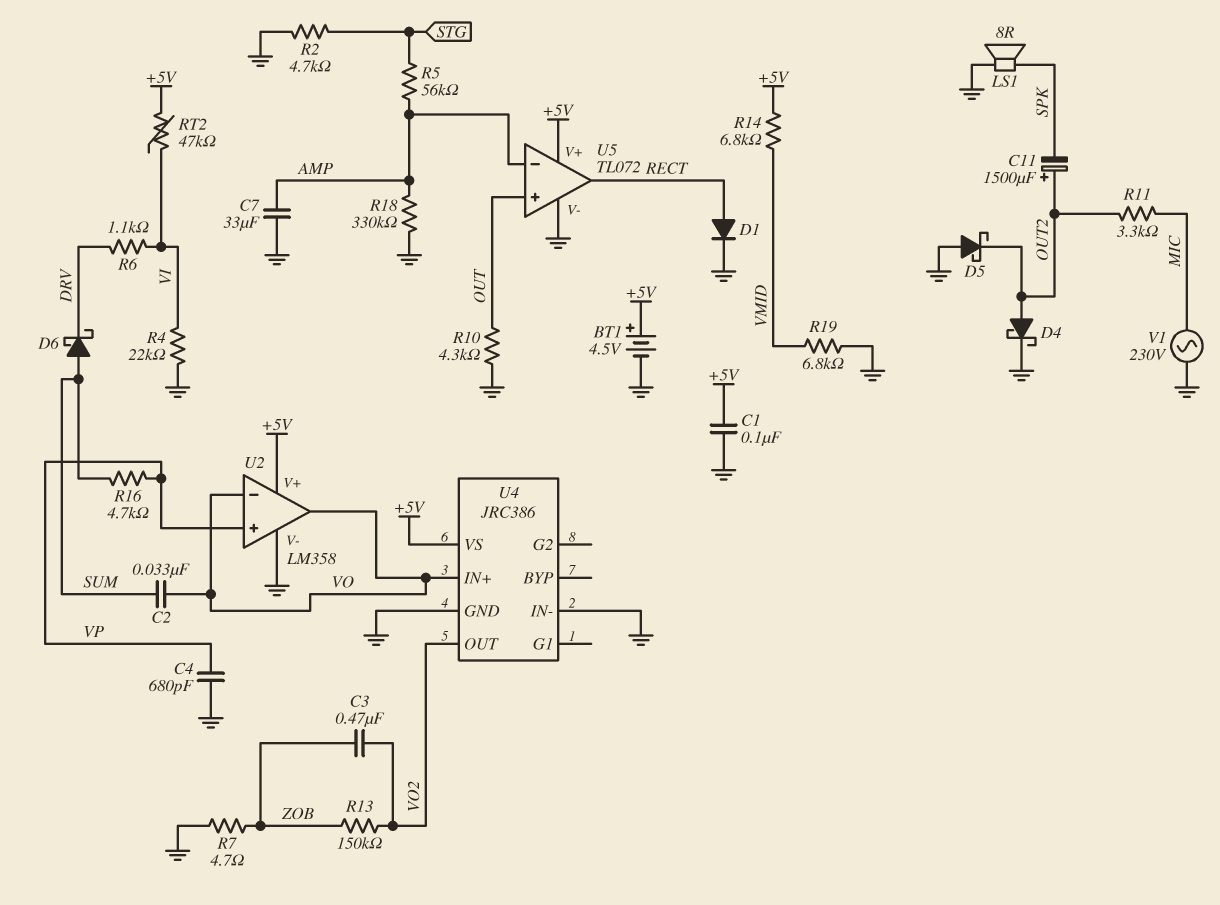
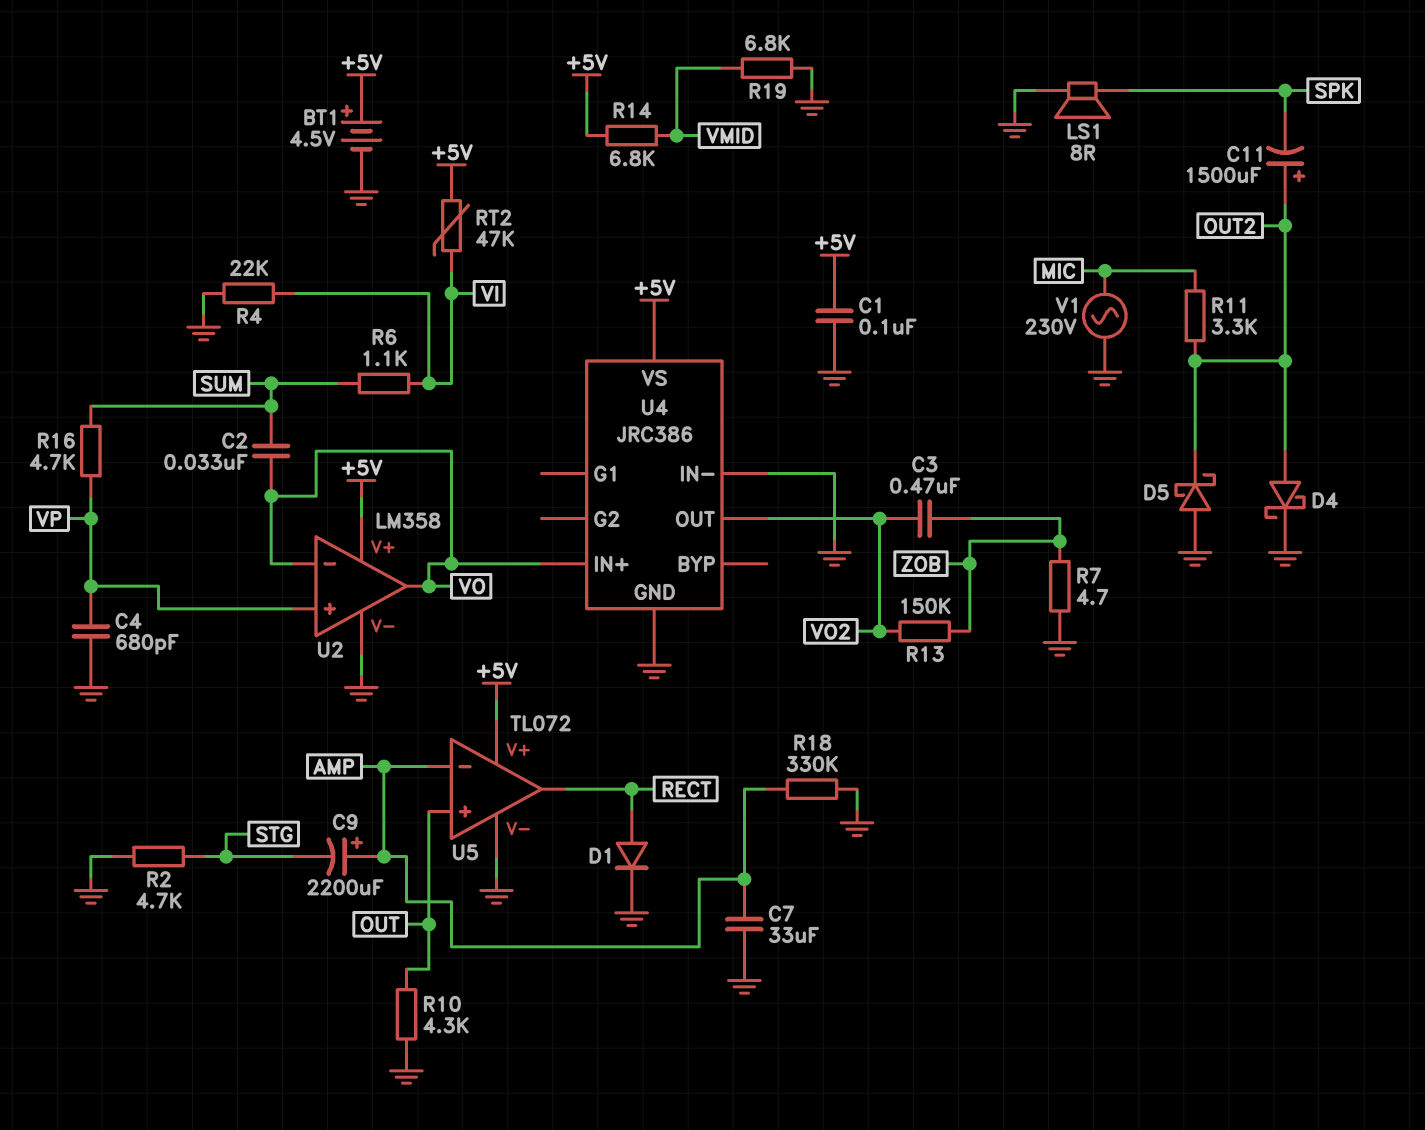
C9: none -> 2200uF (plus AMP, minus STG)
D6: schottky (A SUM, K DRV) -> none
R5: 56k (AMP, STG) -> none
R6: 1.1k (DRV, VI) -> 1.1k (SUM, VI)

